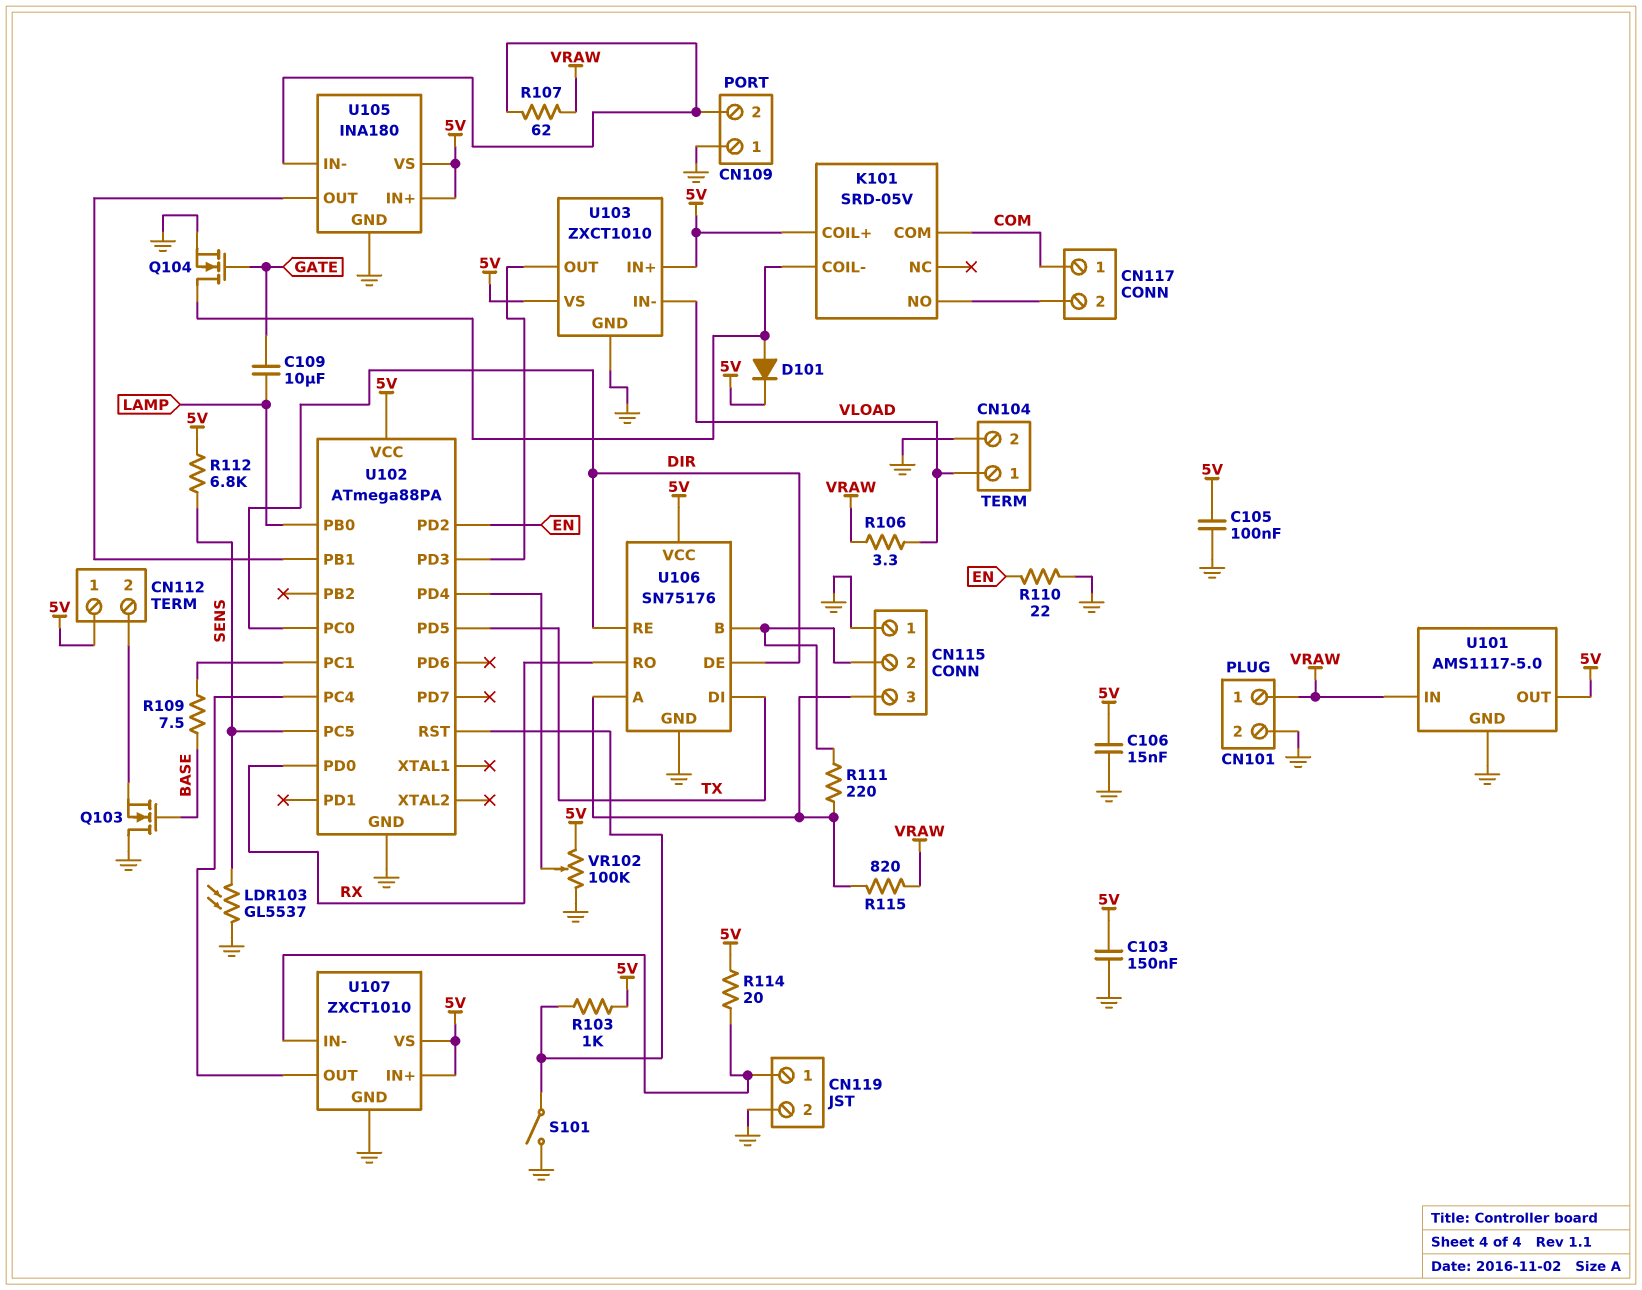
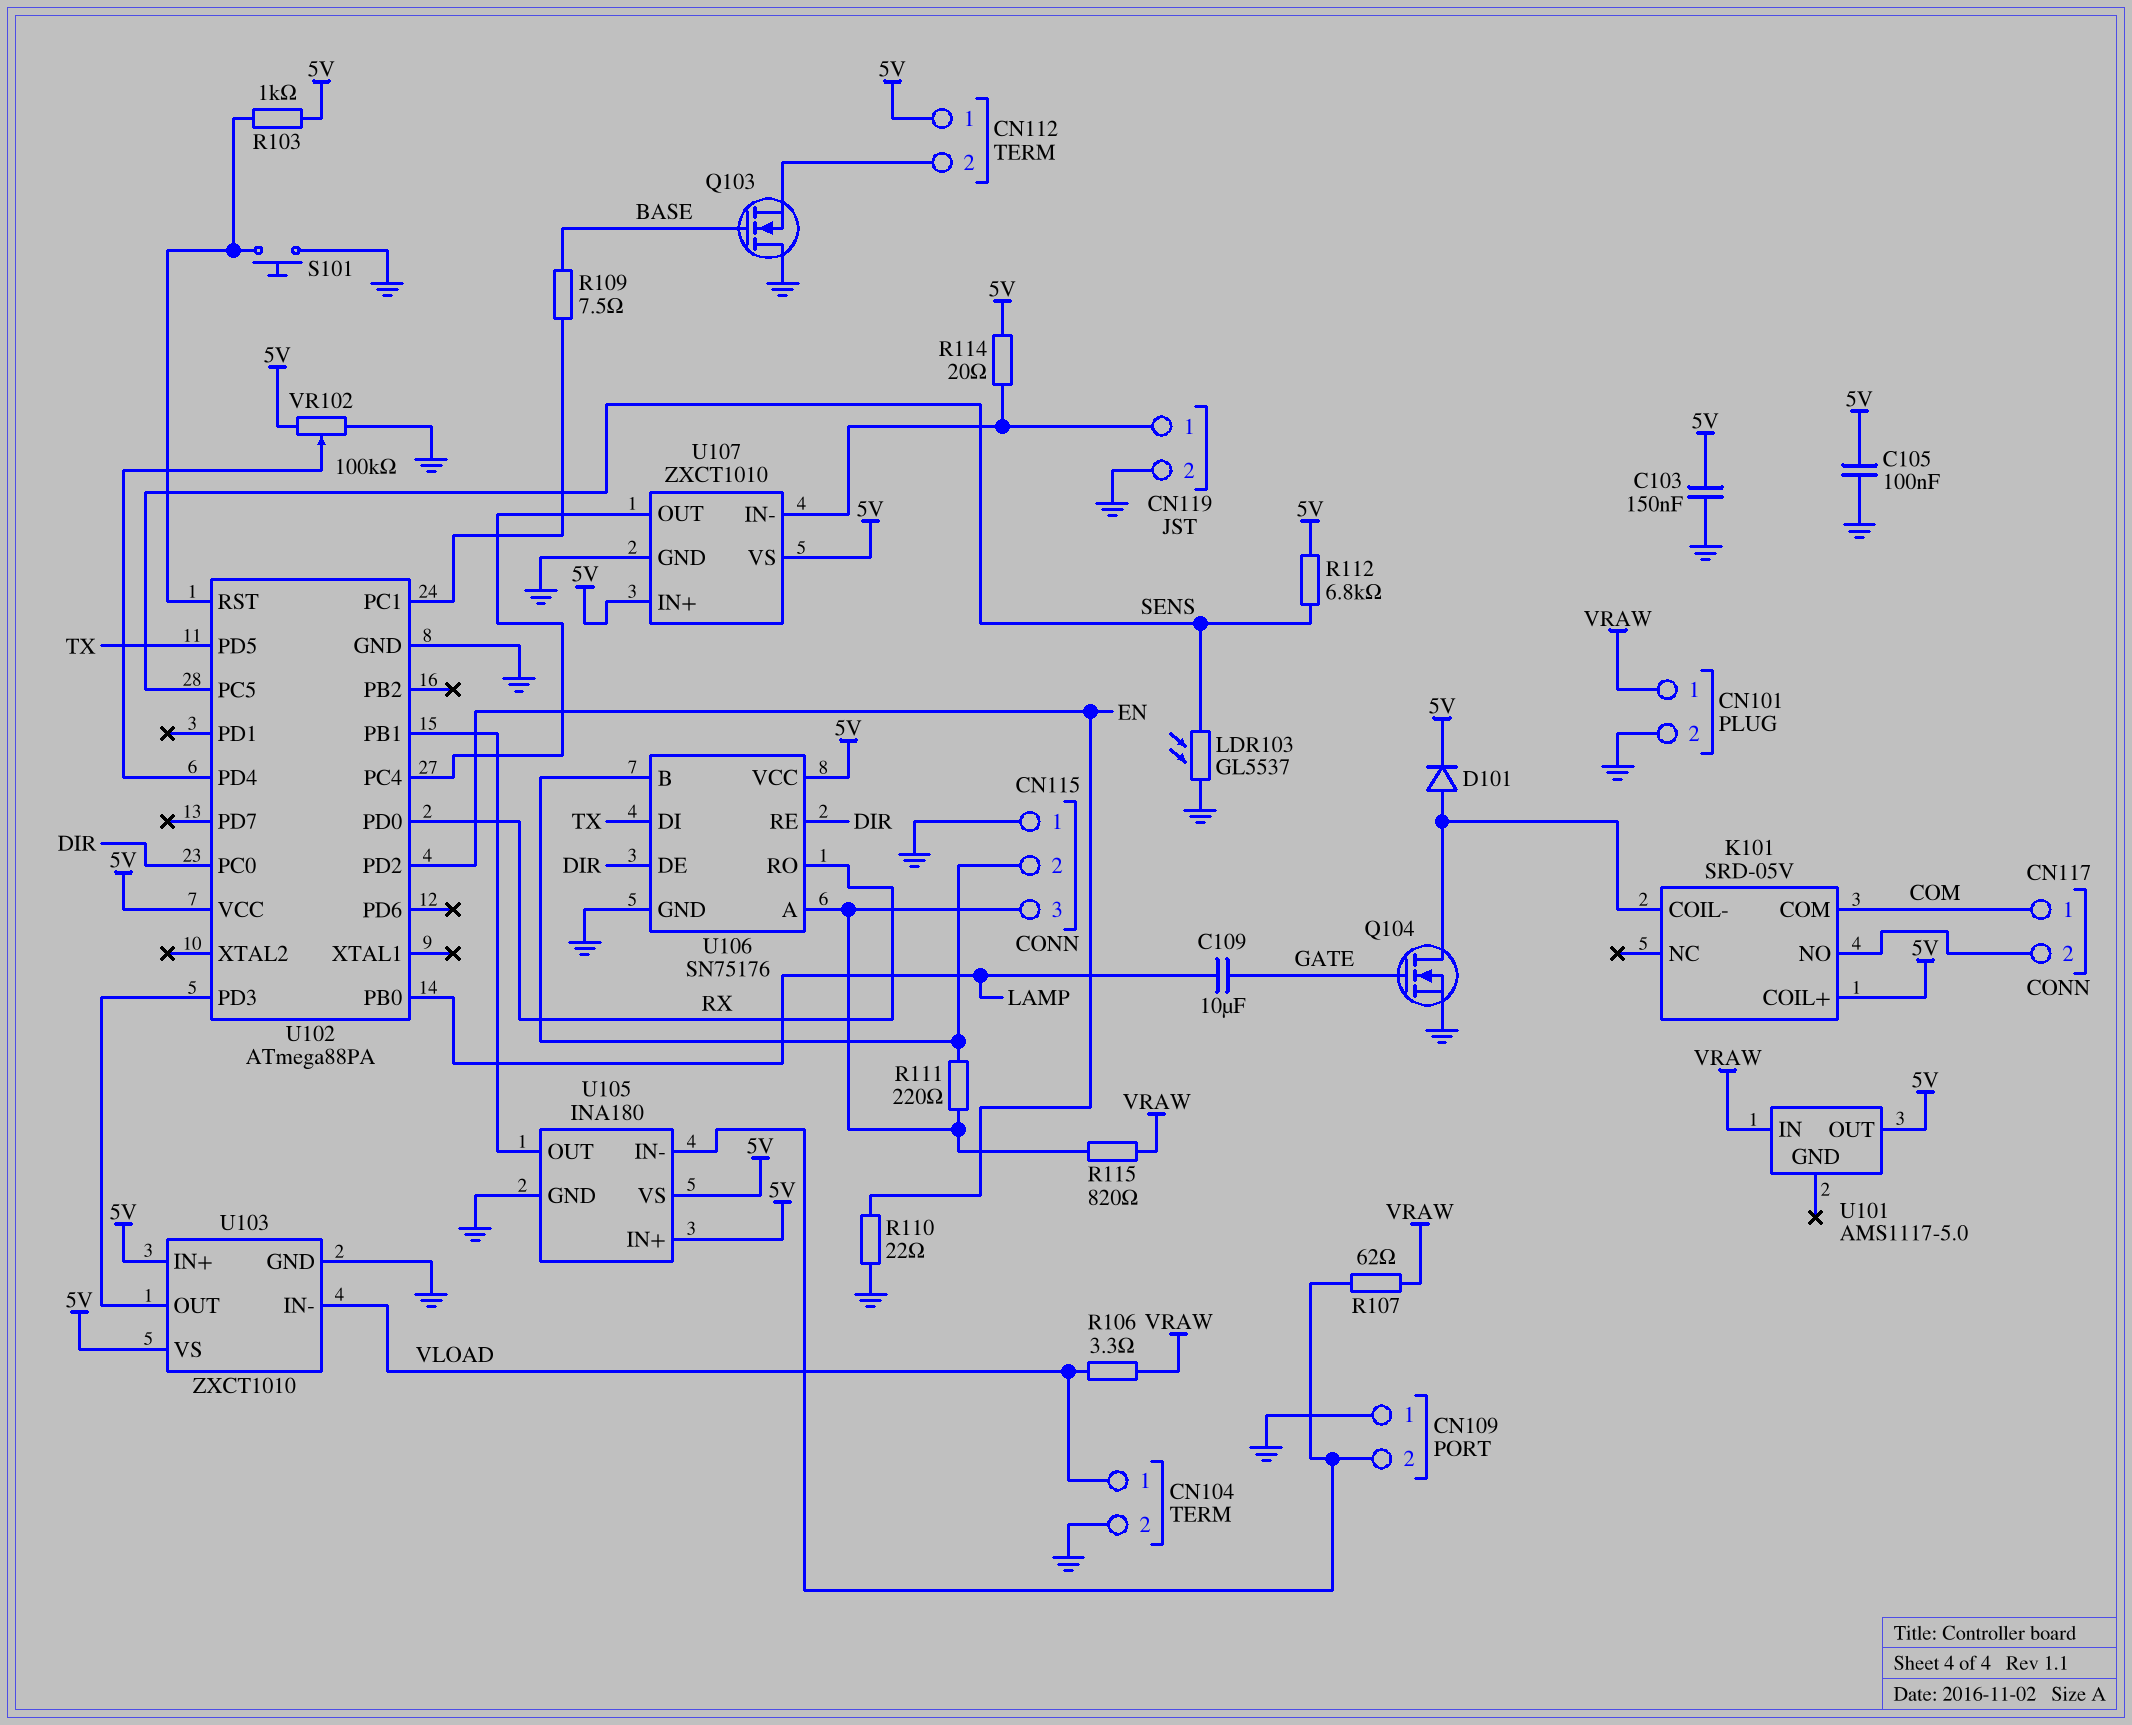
C106: 15nF (5V, GND) -> none
S101: switch (GND, U102/RST) -> button (GND, U102/RST)
U101 pin GND: GND -> none

